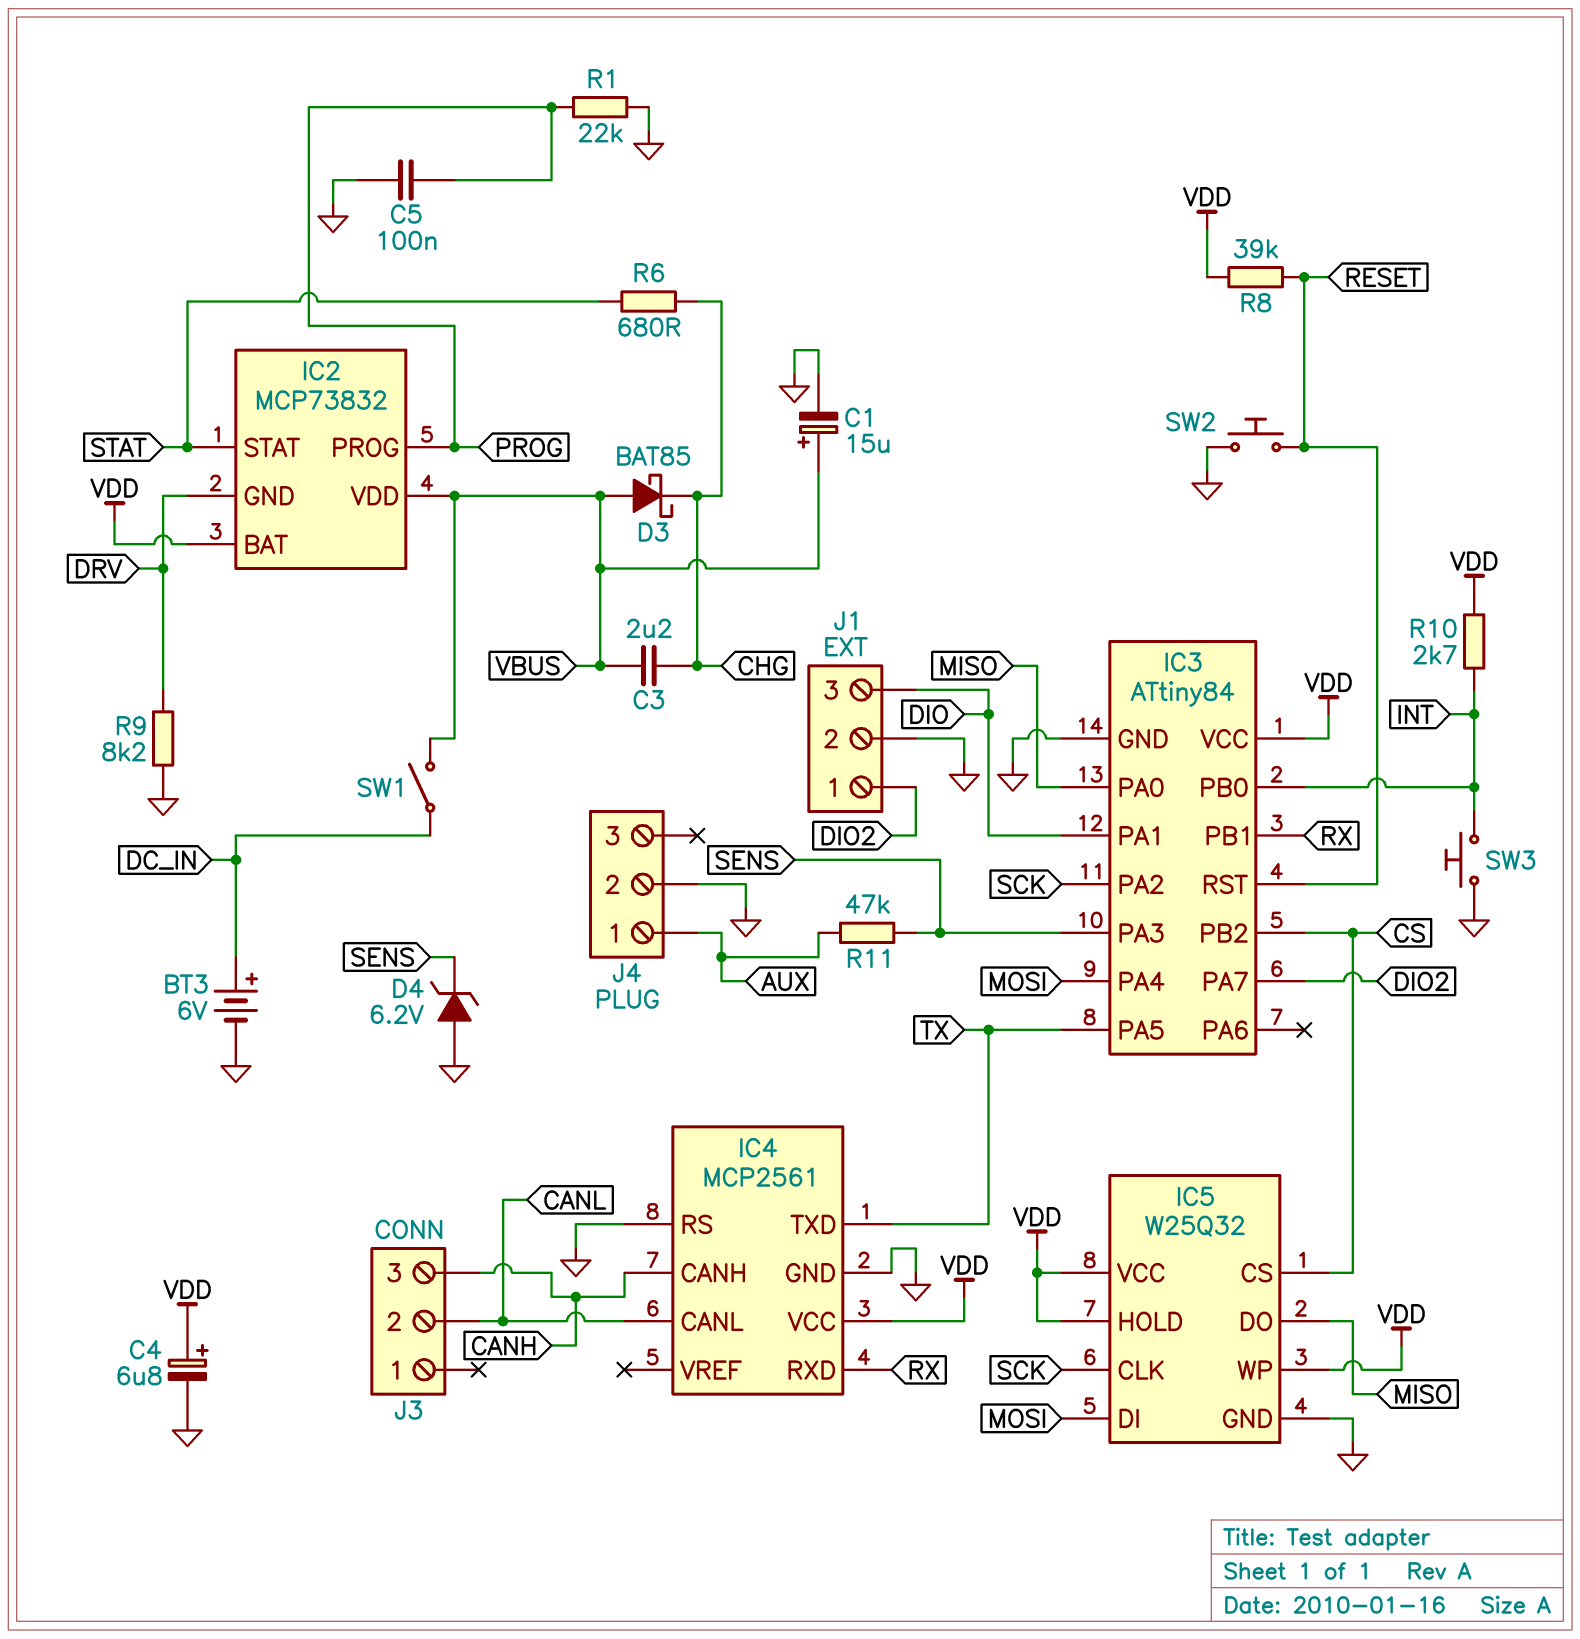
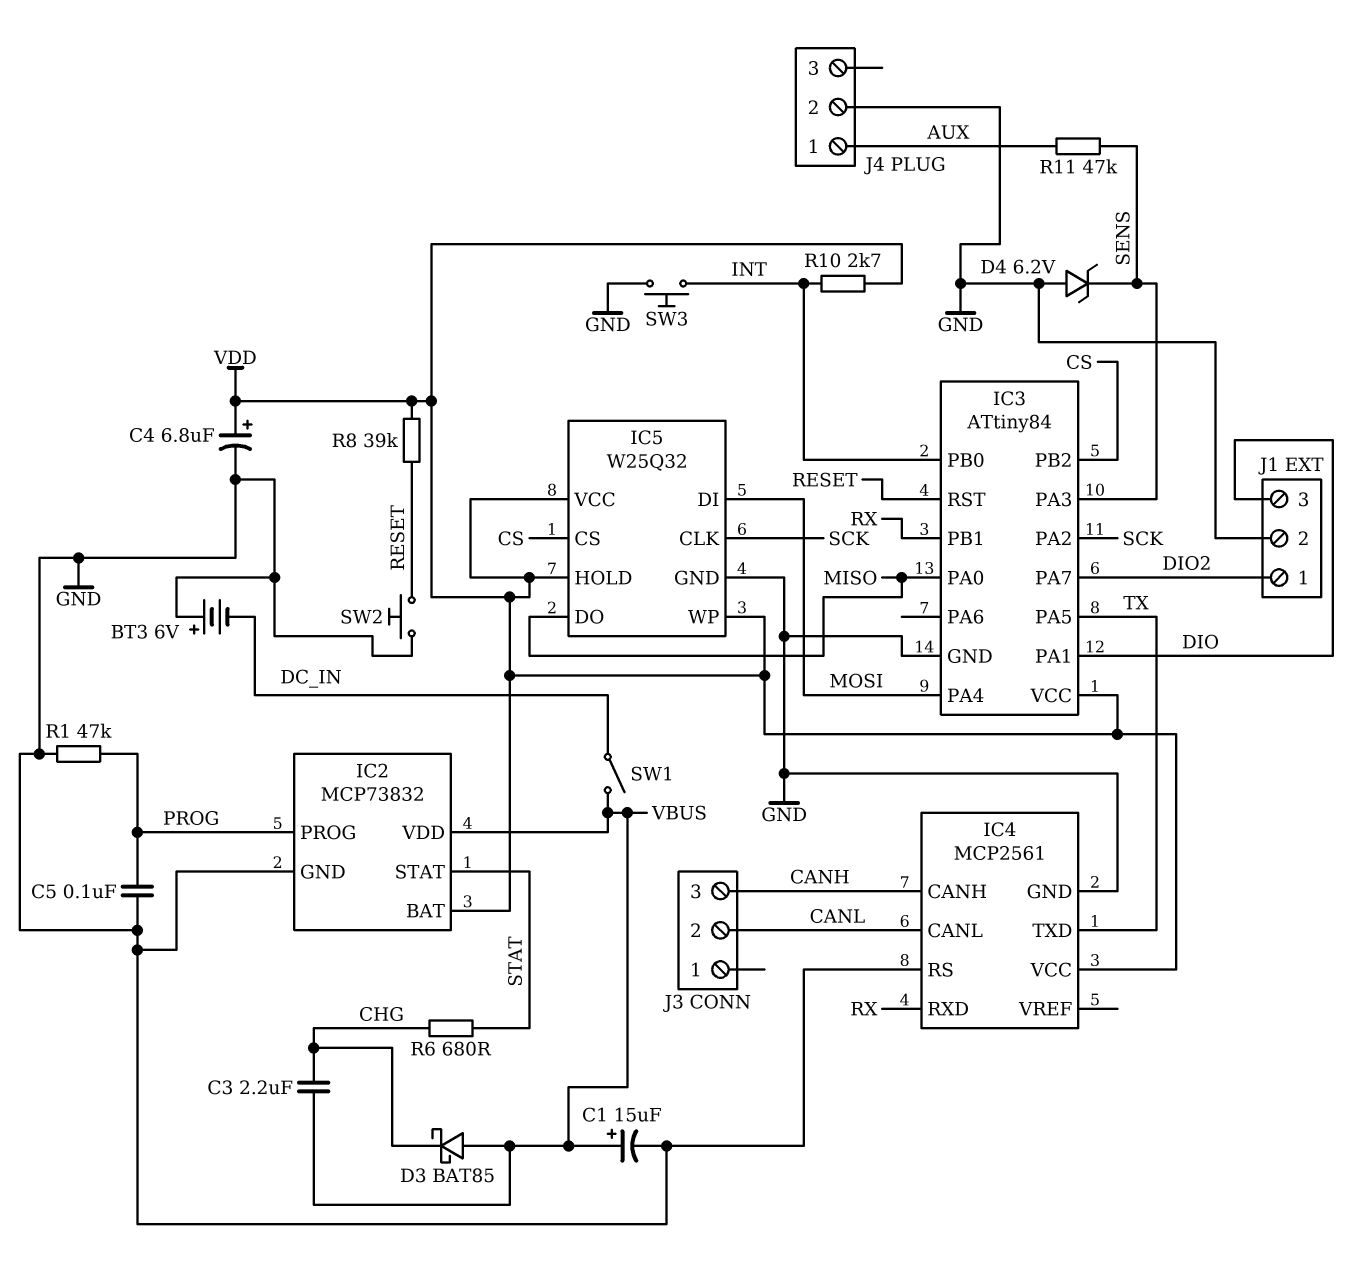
BT3: 6V (plus DC_IN, minus GND) -> 6V (plus GND, minus DC_IN)
IC2 pin GND: DRV -> GND
R1: 22k (GND, PROG) -> 47k (GND, PROG)
R9: 8.2k (DRV, GND) -> none

